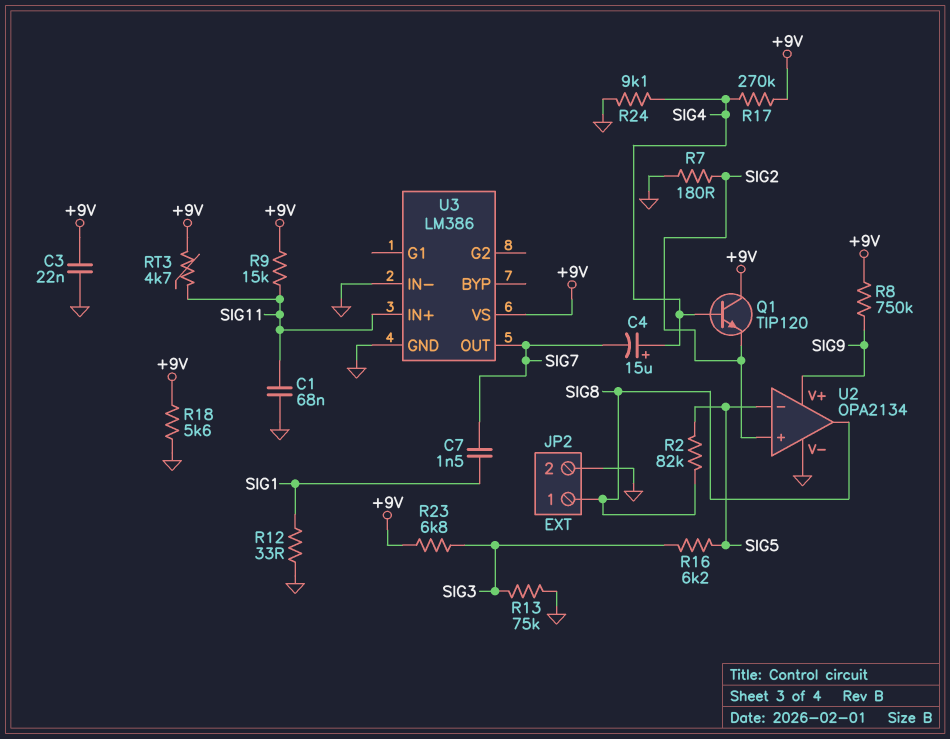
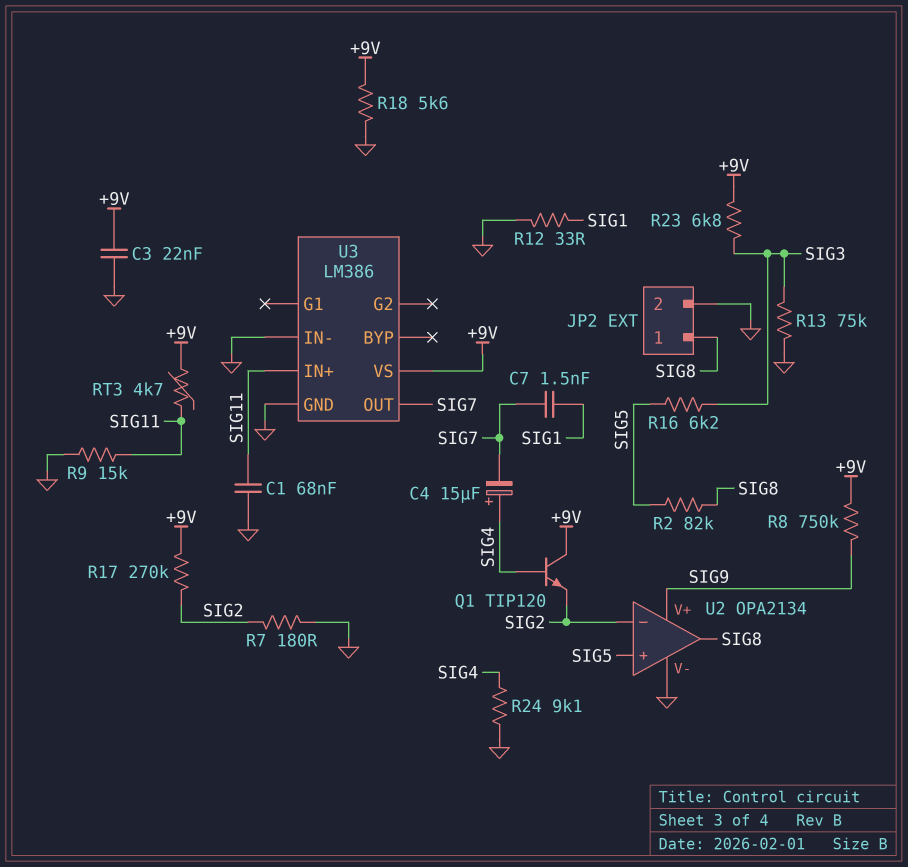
R9: 15k (+9V, SIG11) -> 15k (GND, SIG11)
R17: 270k (+9V, SIG4) -> 270k (+9V, SIG2)
U2 pin in+: SIG2 -> SIG5
U2 pin in-: SIG5 -> SIG2

